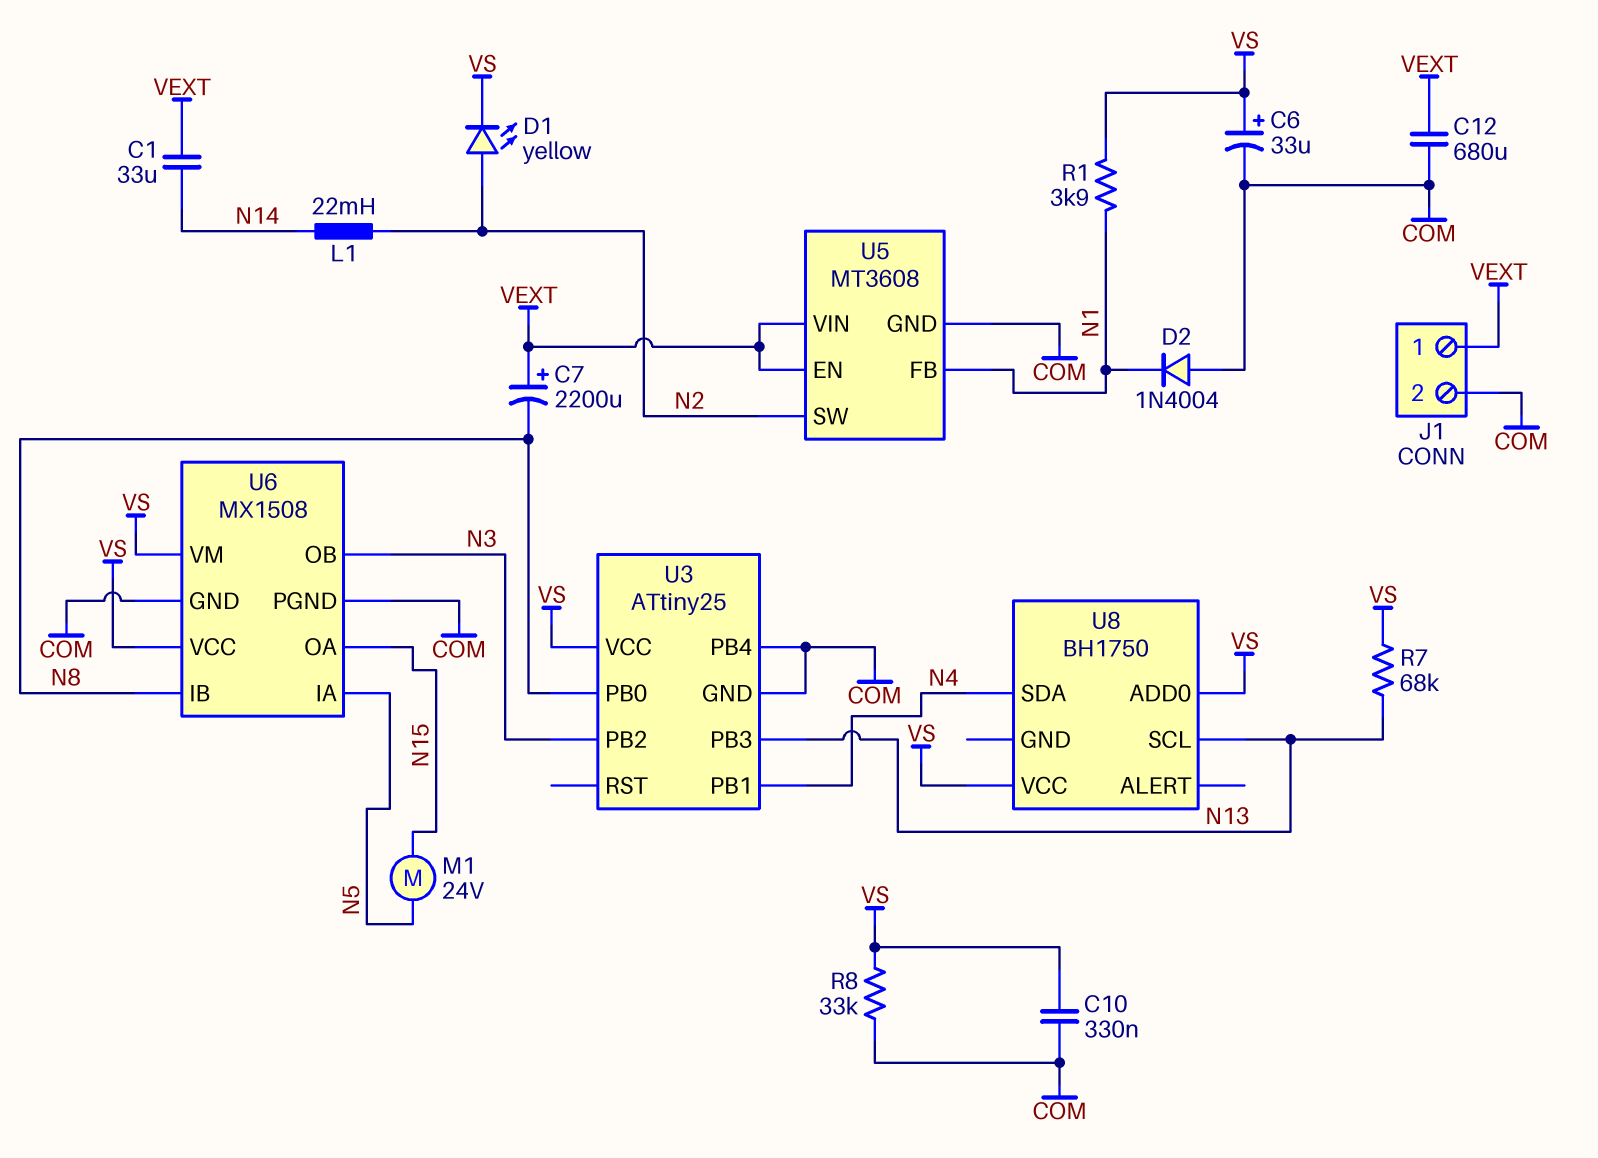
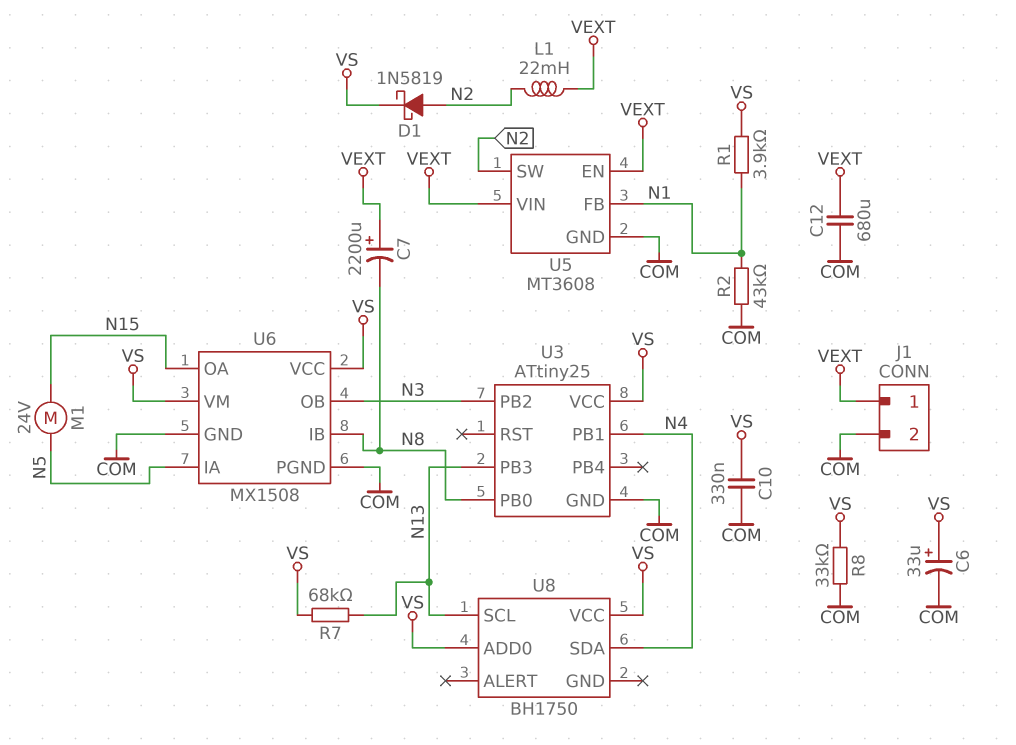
C1: 33uF (N14, VEXT) -> none
D1: LED yellow (A N2, K VS) -> schottky 1N5819 (A N2, K VS)
D2: diode 1N4004 (A COM, K N1) -> none
L1: 22mH (N2, N14) -> 22mH (N2, VEXT)
R2: none -> 43k (COM, N1)
U3 pin PB4: COM -> none

